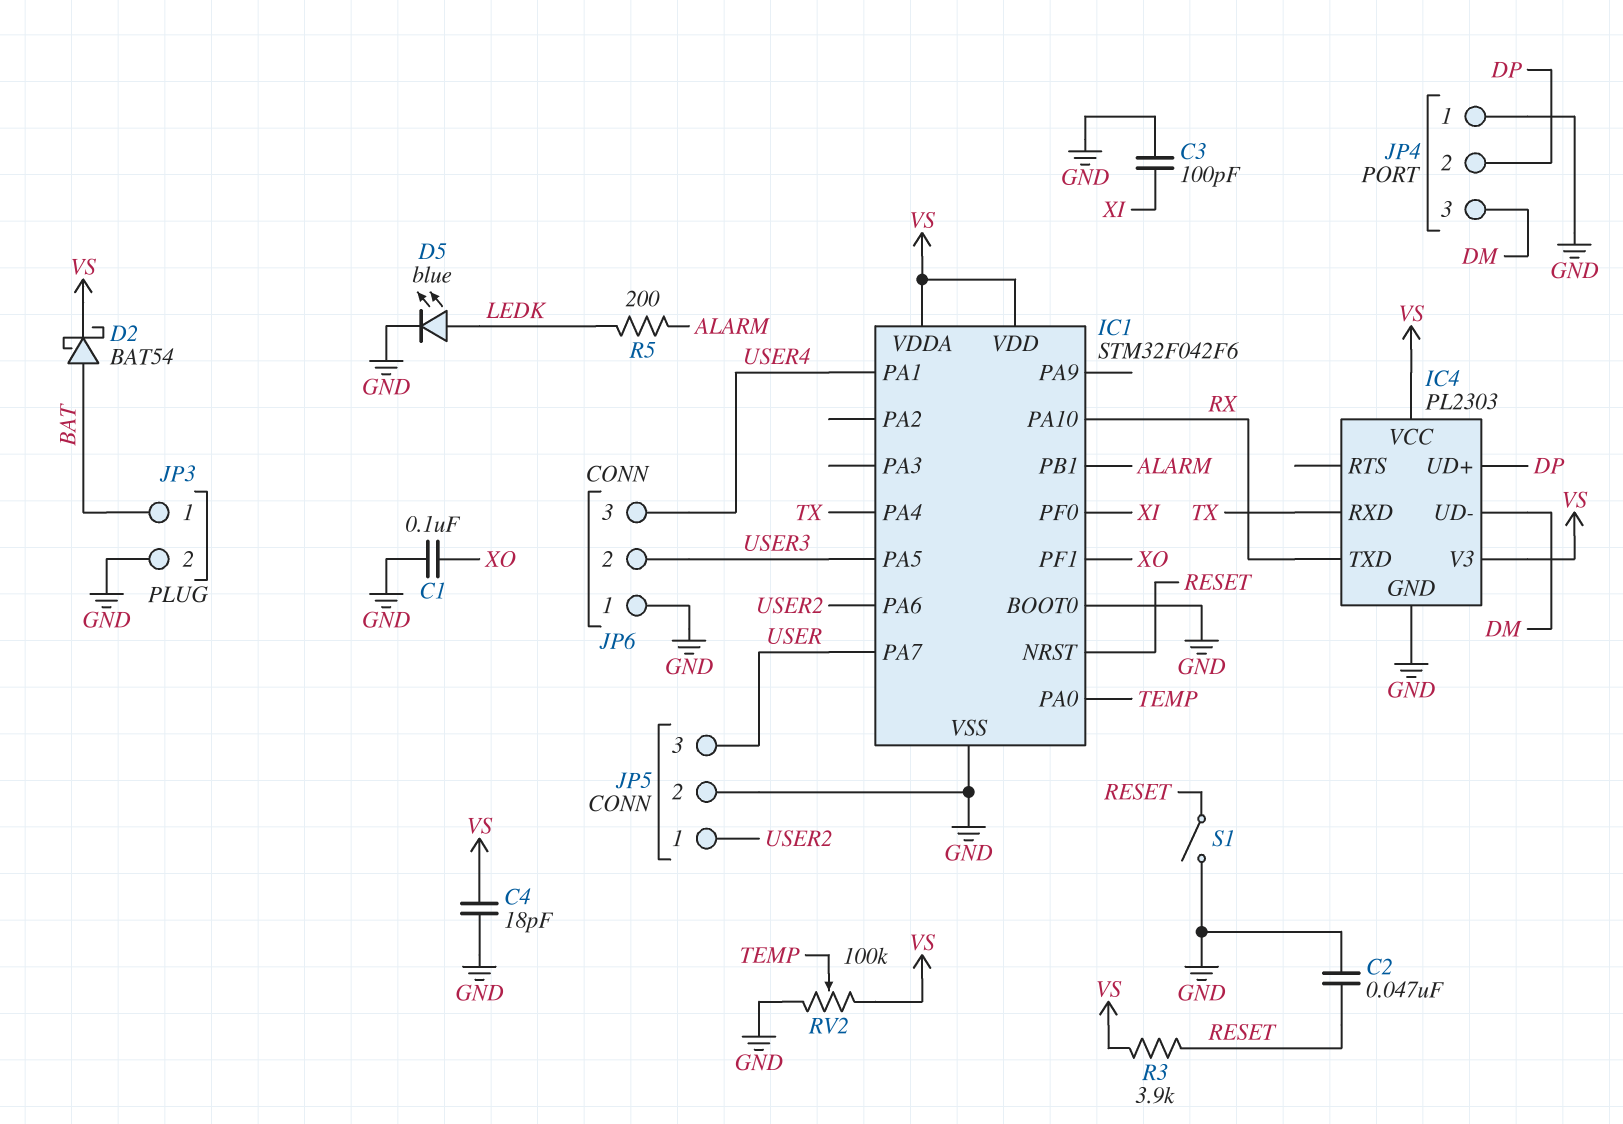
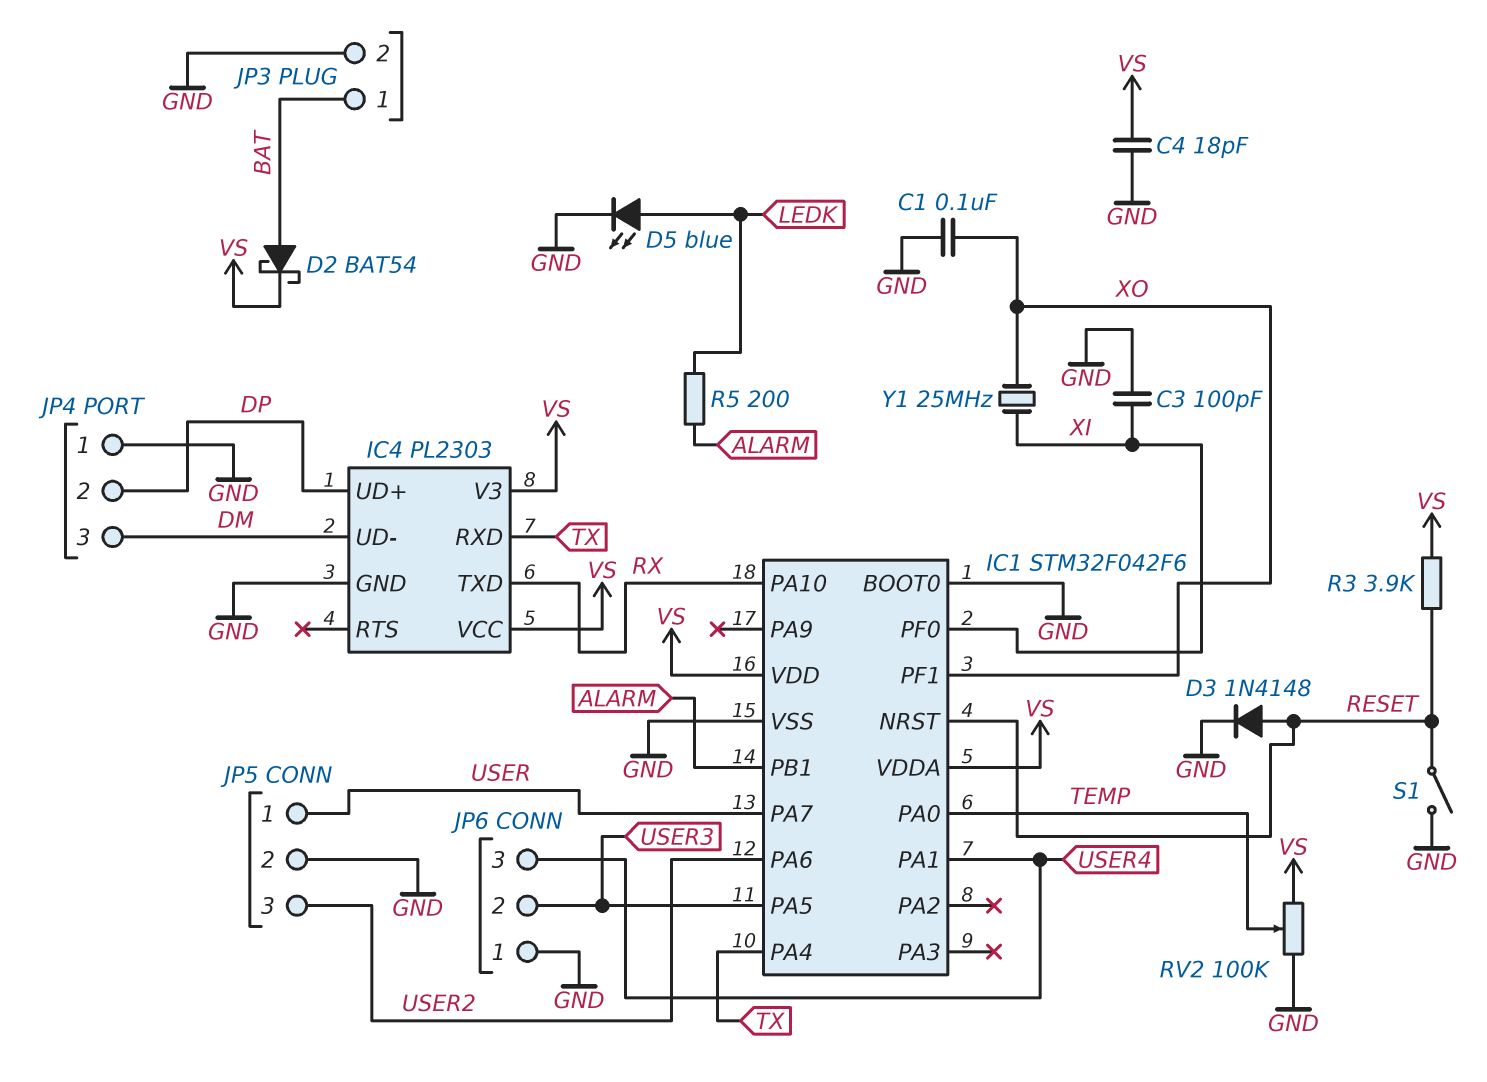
C2: 47nF (GND, RESET) -> none
D3: none -> diode 1N4148 (A RESET, K GND)
JP5 pin 1: USER2 -> USER
JP5 pin 3: USER -> USER2
Y1: none -> 25MHz (XI, XO)

